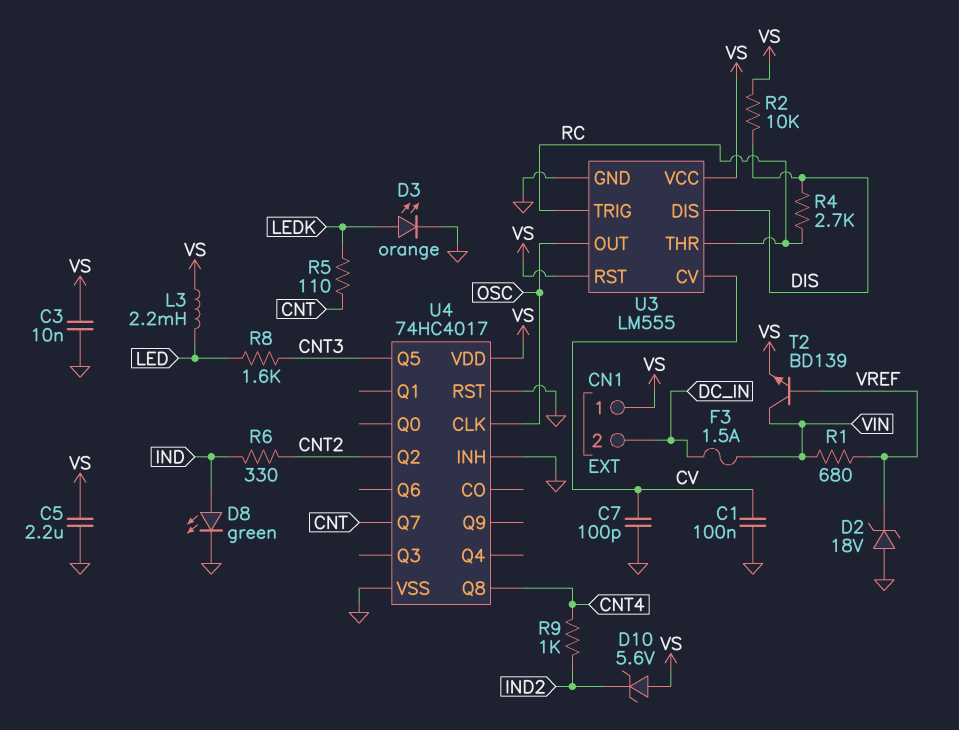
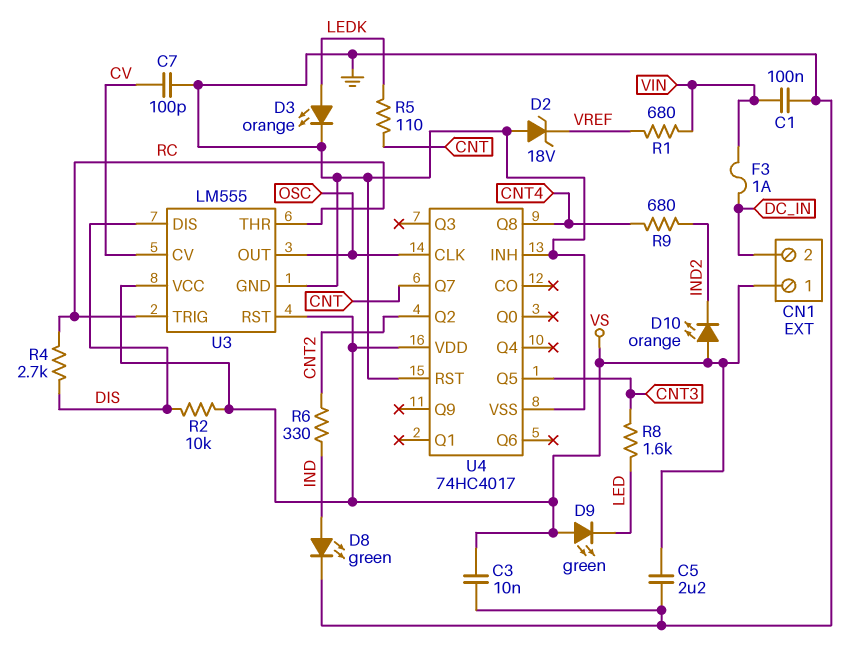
C1: 100nF (CV, GND) -> 100nF (GND, VIN)
D9: none -> LED green (A VS, K LED)
D10: zener 5.6V (A VS, K IND2) -> LED orange (A VS, K IND2)
F3: 1.5A (DC_IN, VIN) -> 1A (DC_IN, VIN)
L3: 2.2mH (LED, VS) -> none
R9: 1k (CNT4, IND2) -> 680 (CNT4, IND2)
T2: NPN BD139 (B VREF, C VIN, E VS) -> none

